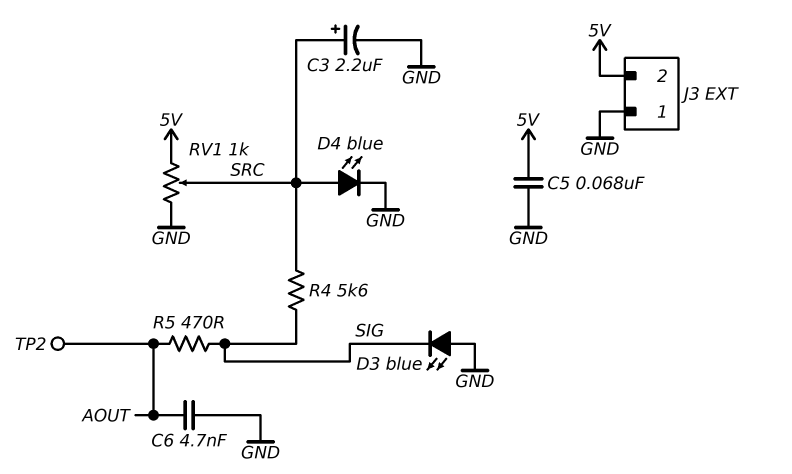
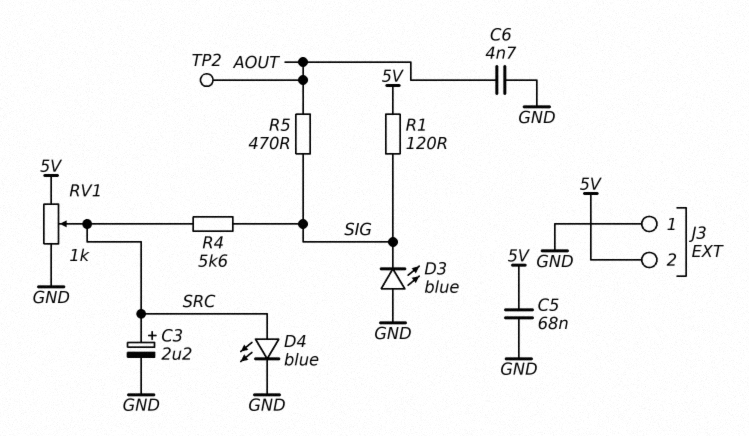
R1: none -> 120 (5V, SIG)

